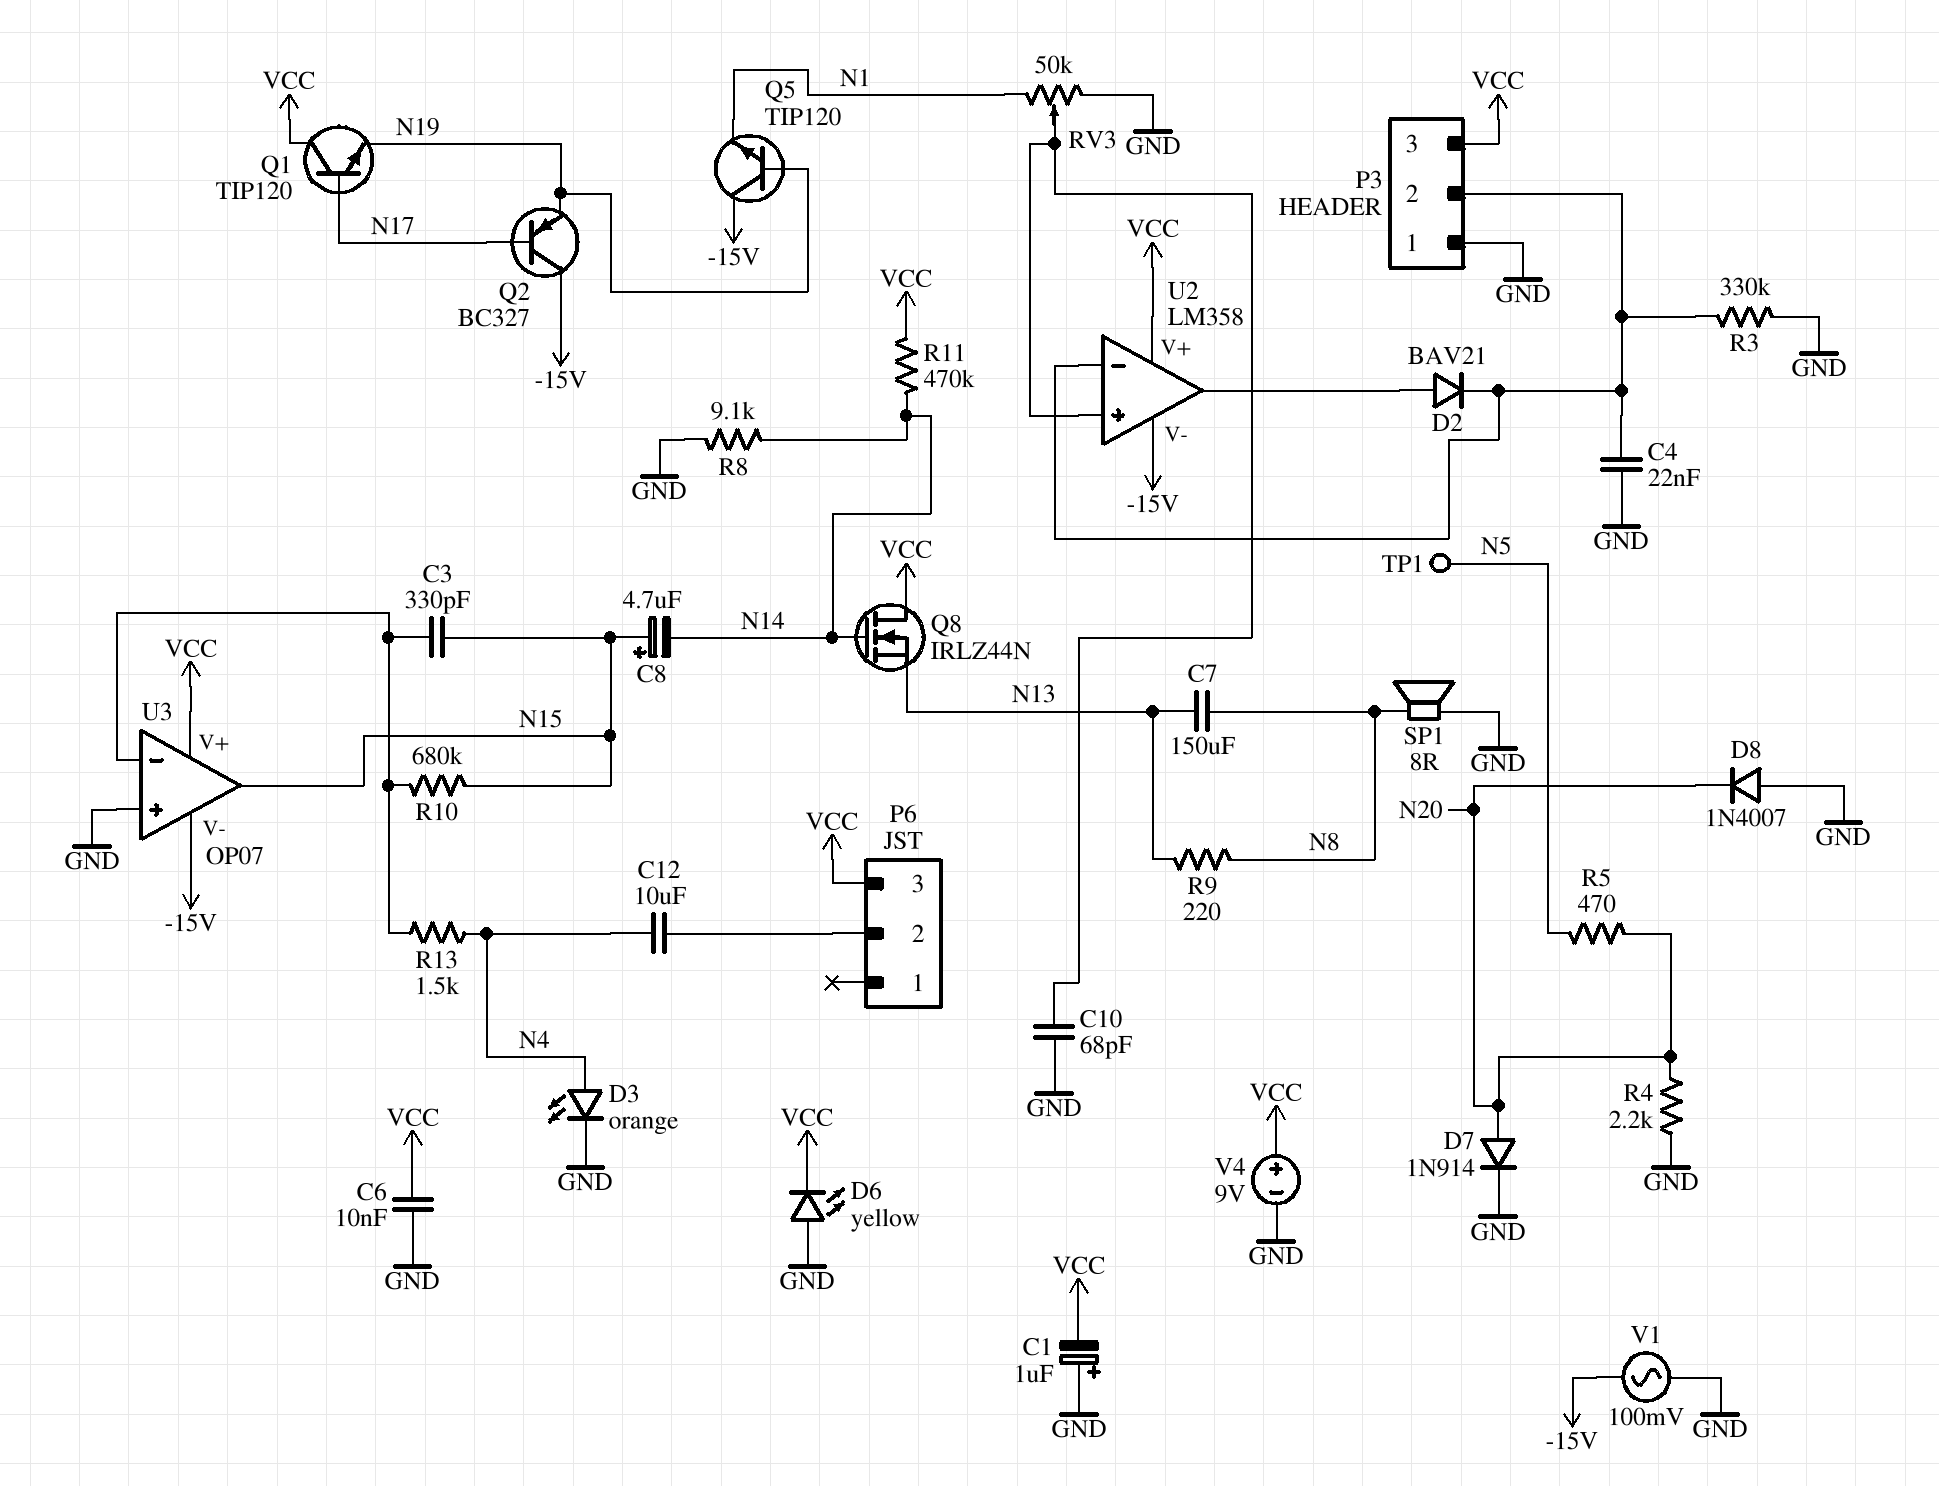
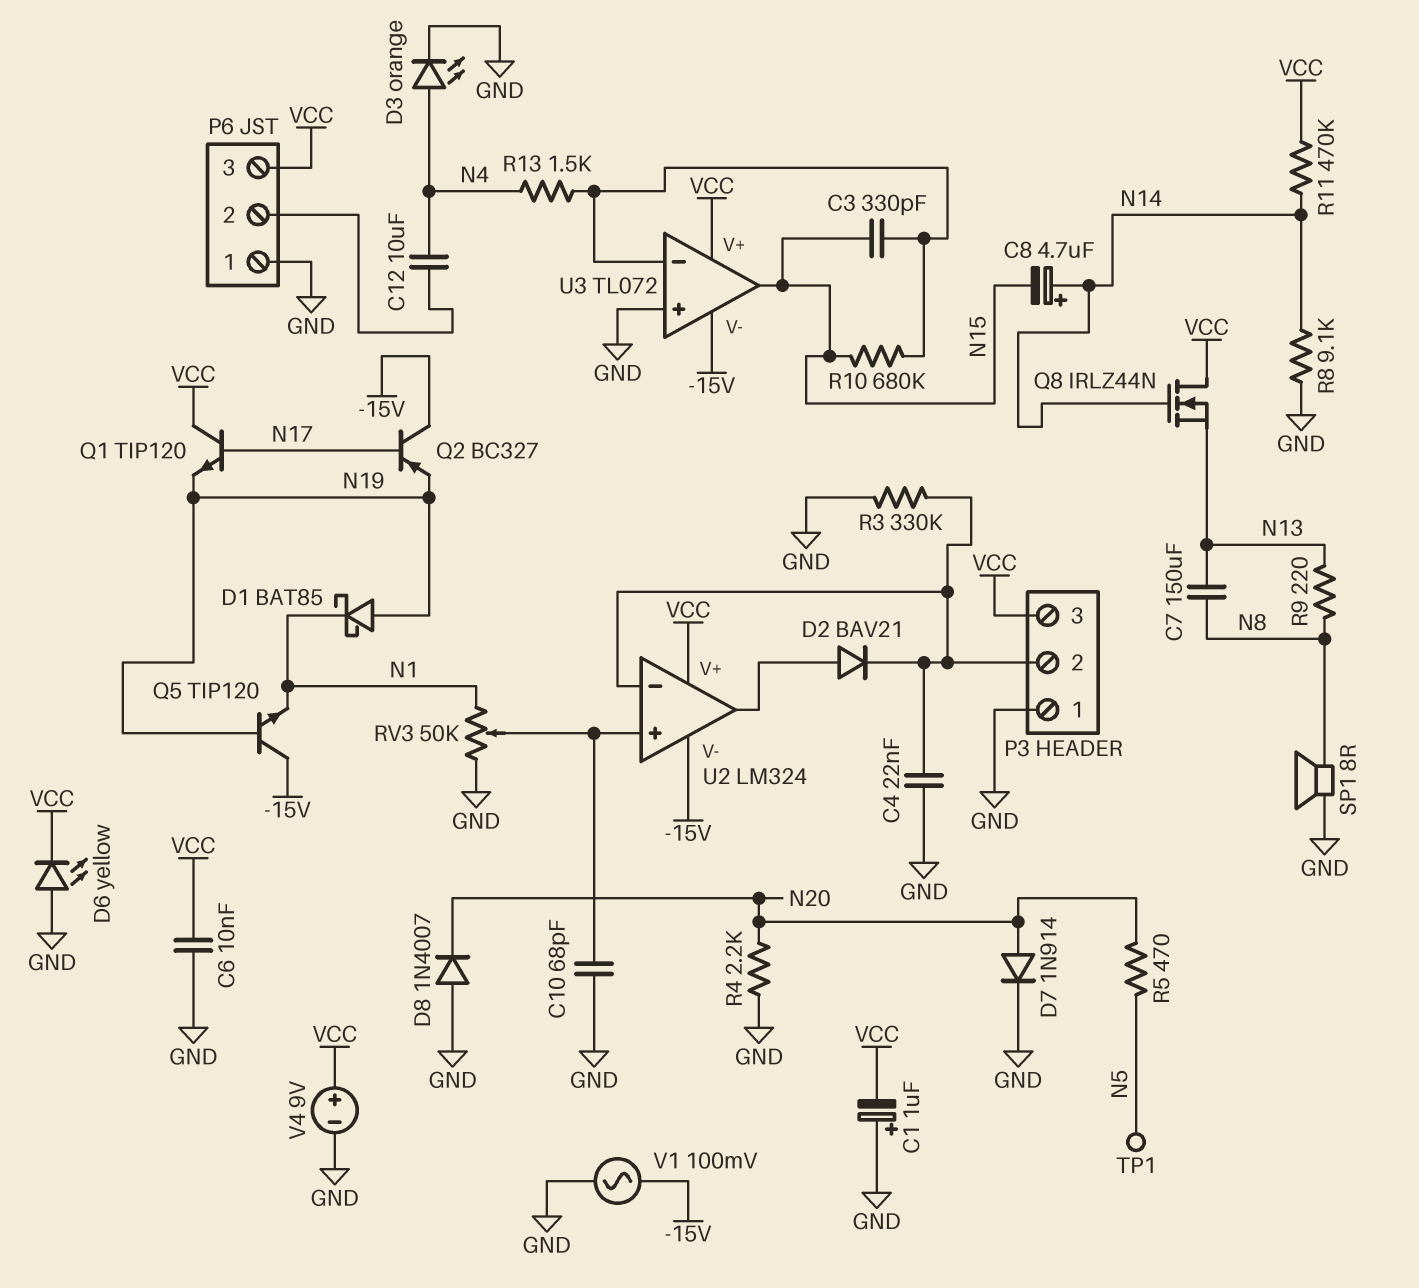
C8: 4.7uF (plus N15, minus N14) -> 4.7uF (plus N14, minus N15)
D1: none -> schottky BAT85 (A N19, K N1)
P6 pin 1: none -> GND
U2: LM358 -> LM324
U3: OP07 -> TL072

